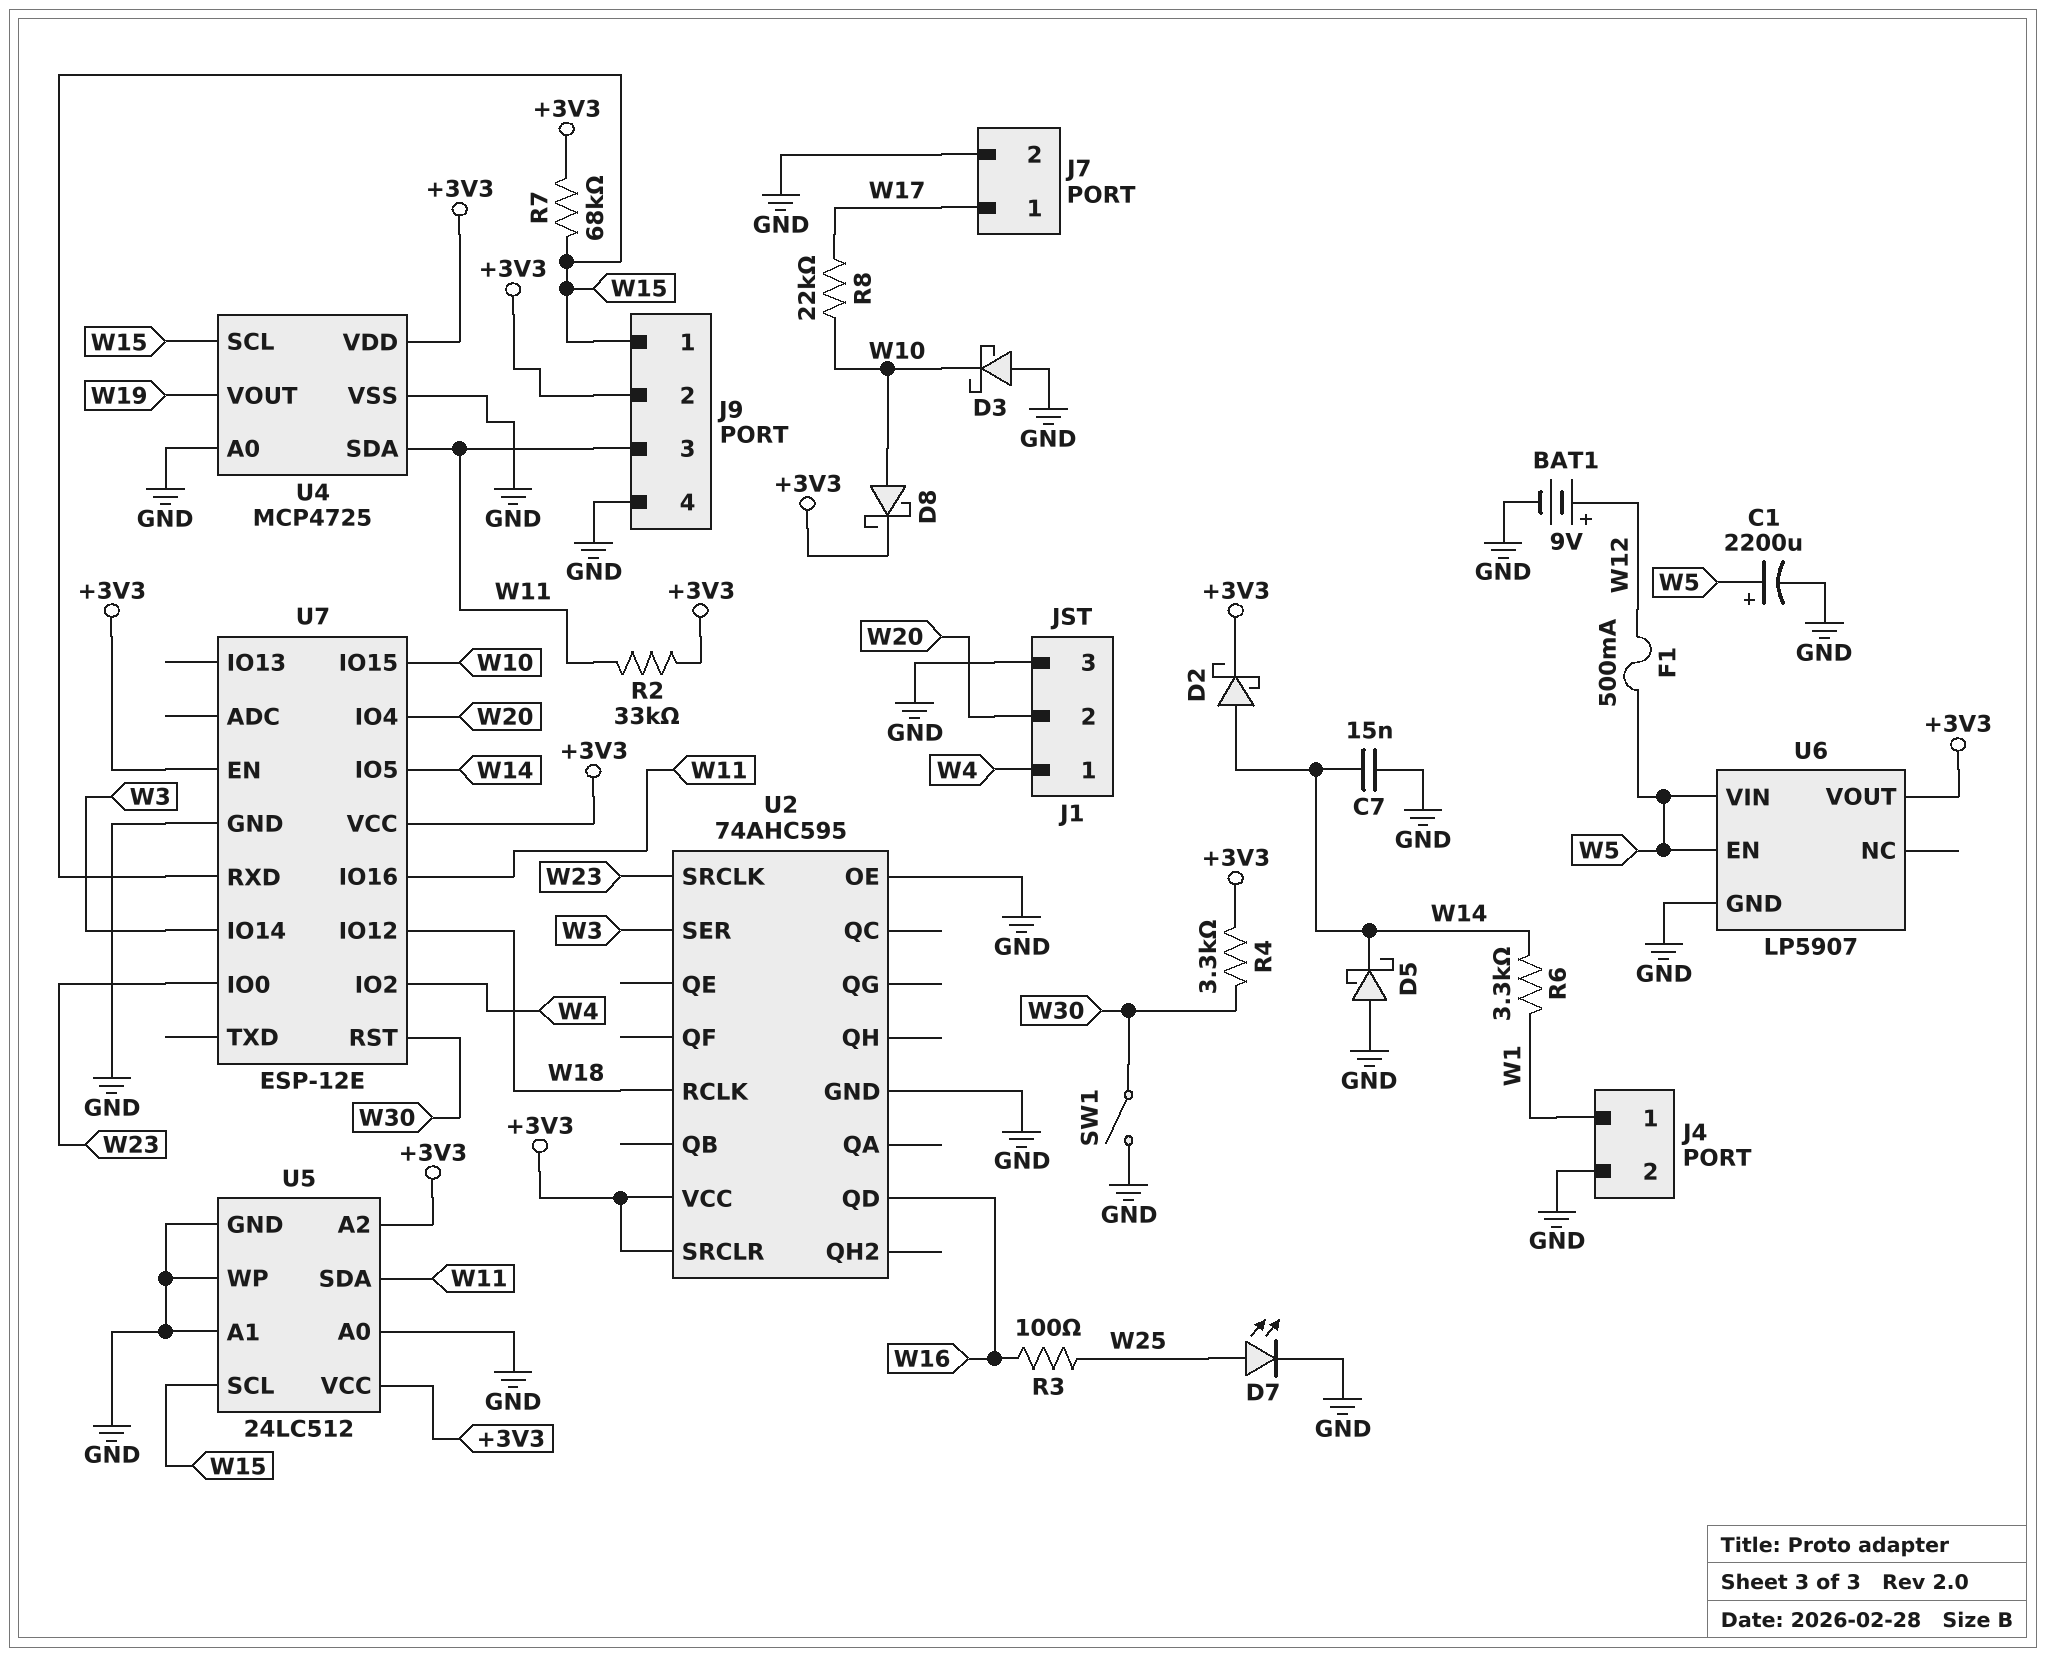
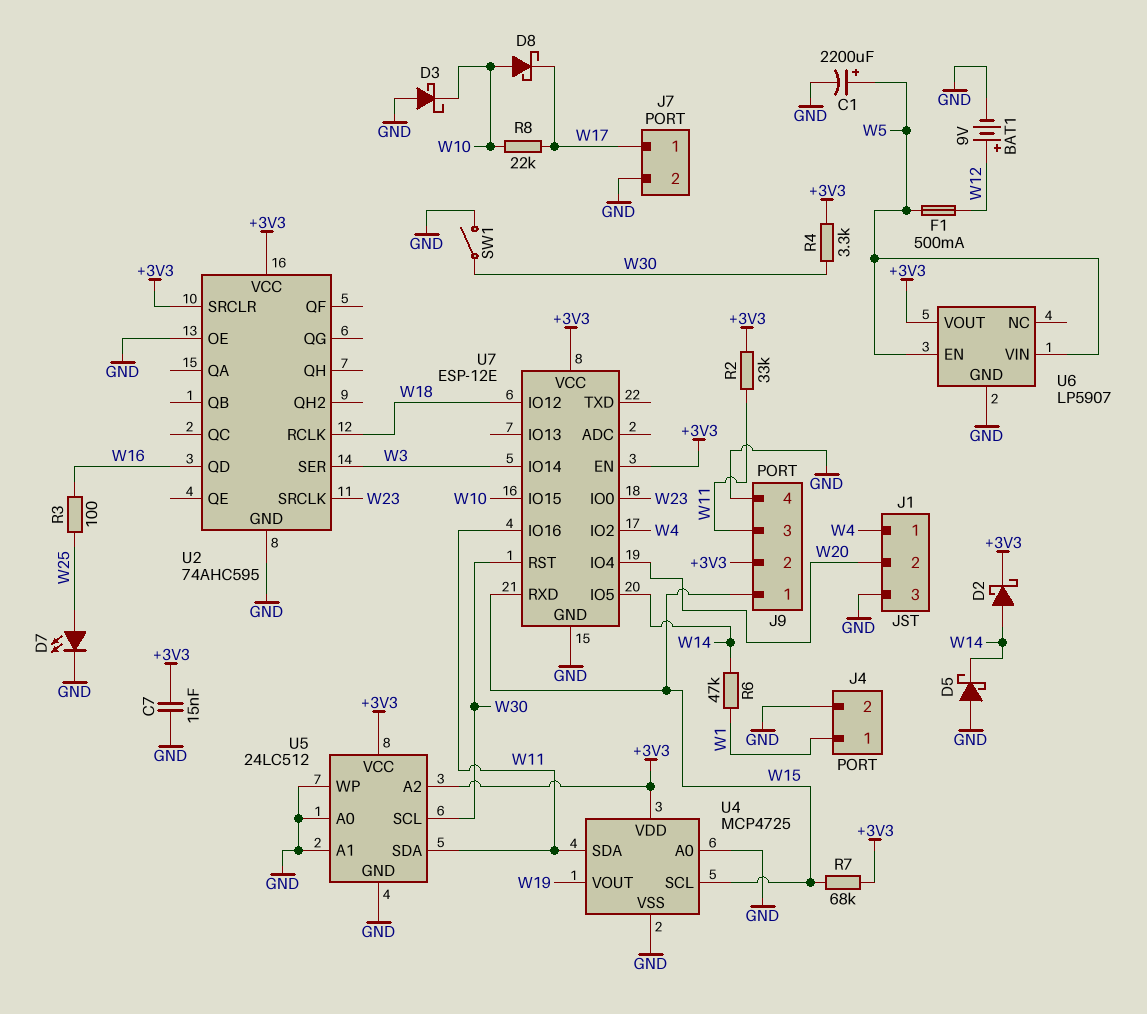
C7: 15nF (GND, W14) -> 15nF (+3V3, GND)
D8: schottky (A W10, K +3V3) -> schottky (A W10, K W17)
R6: 3.3k (W1, W14) -> 47k (W1, W14)
U5 pin SCL: W15 -> W30

